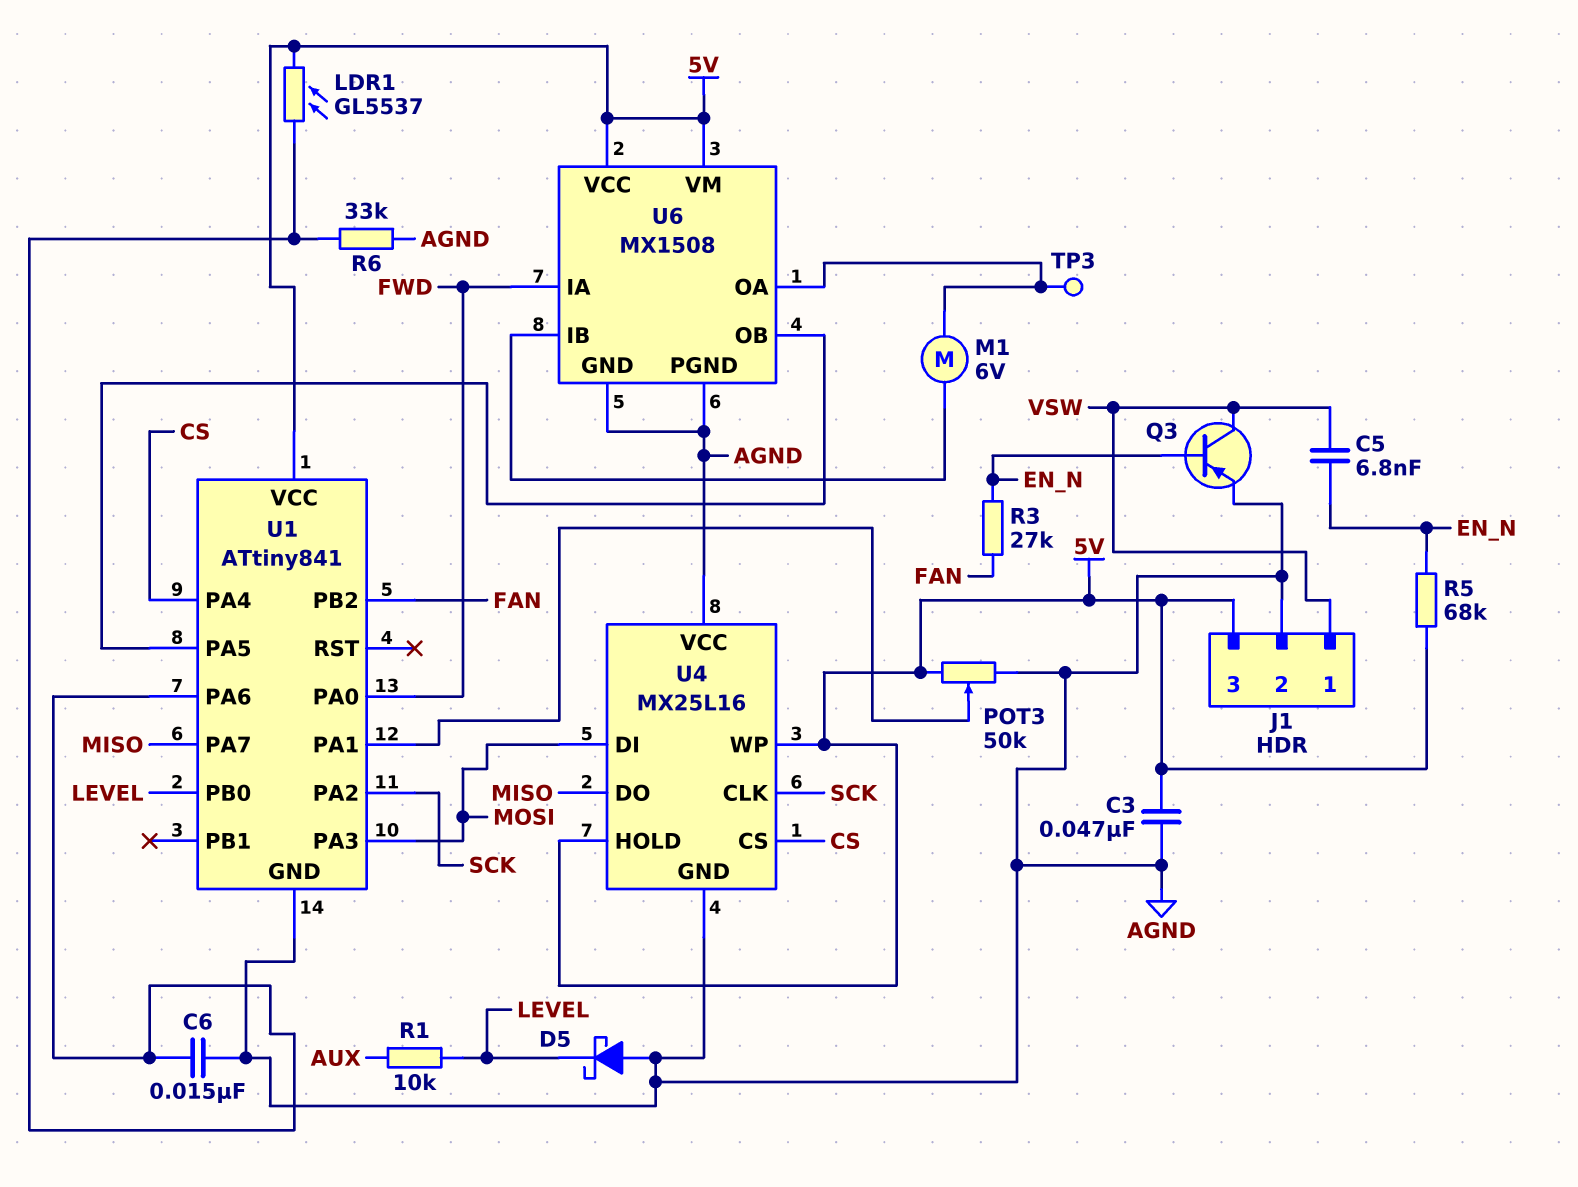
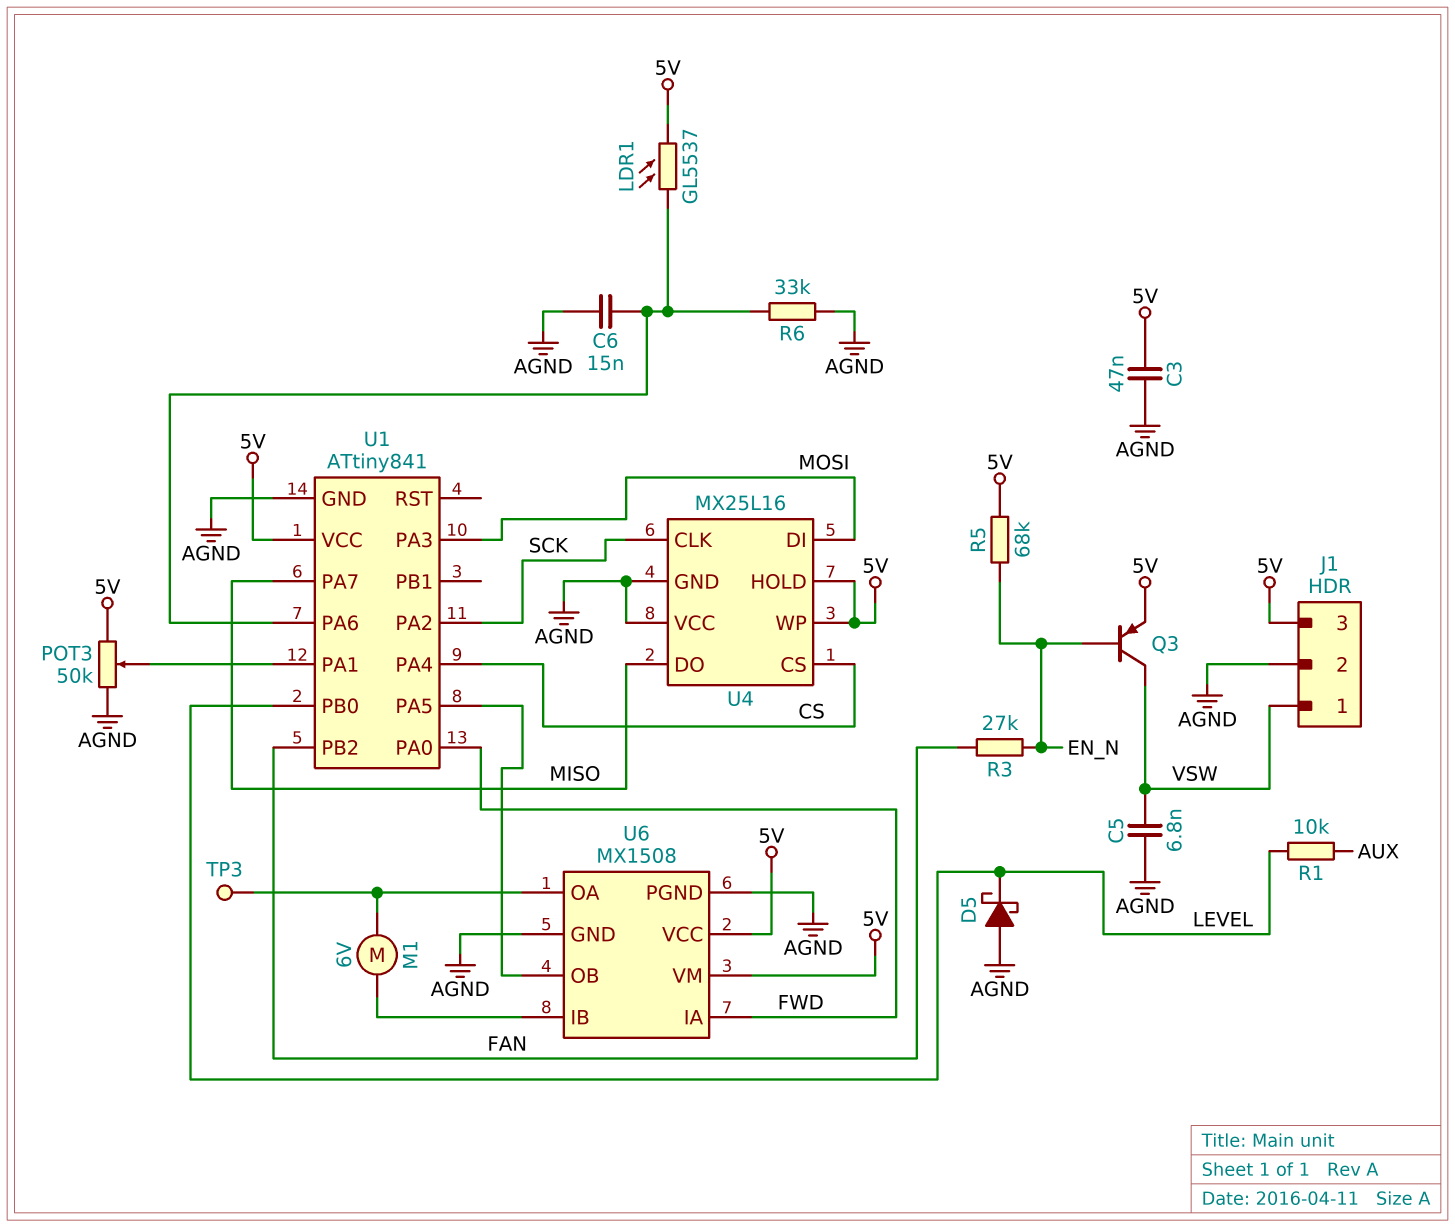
C5: 6.8nF (EN_N, VSW) -> 6.8nF (AGND, VSW)
Q3: PNP (B EN_N, C VSW, E AGND) -> PNP (B EN_N, C VSW, E 5V)

